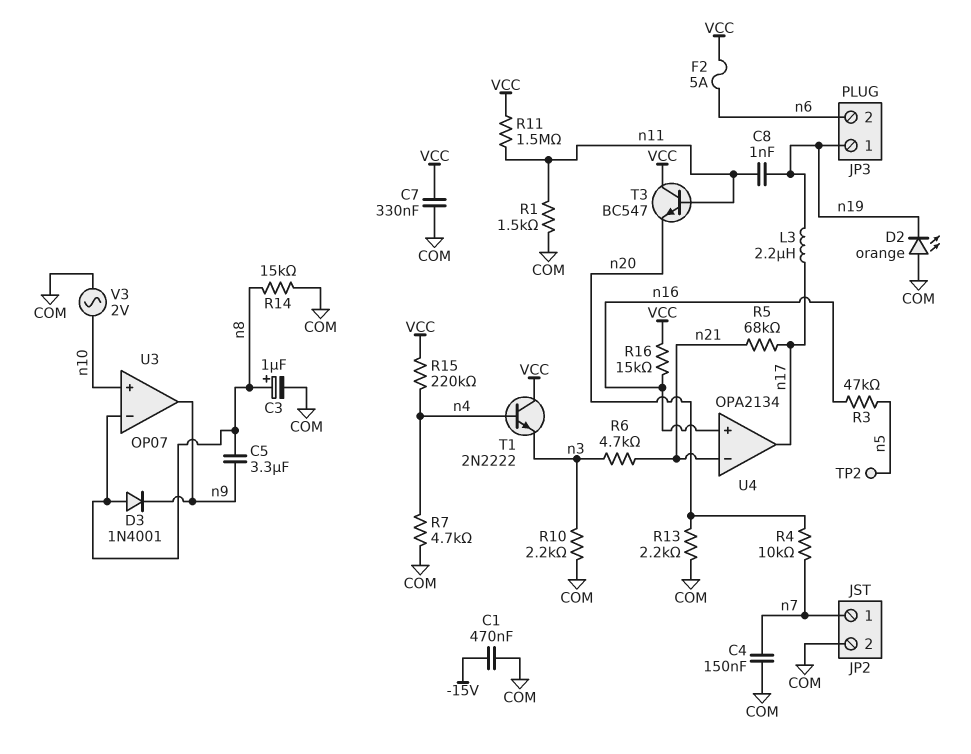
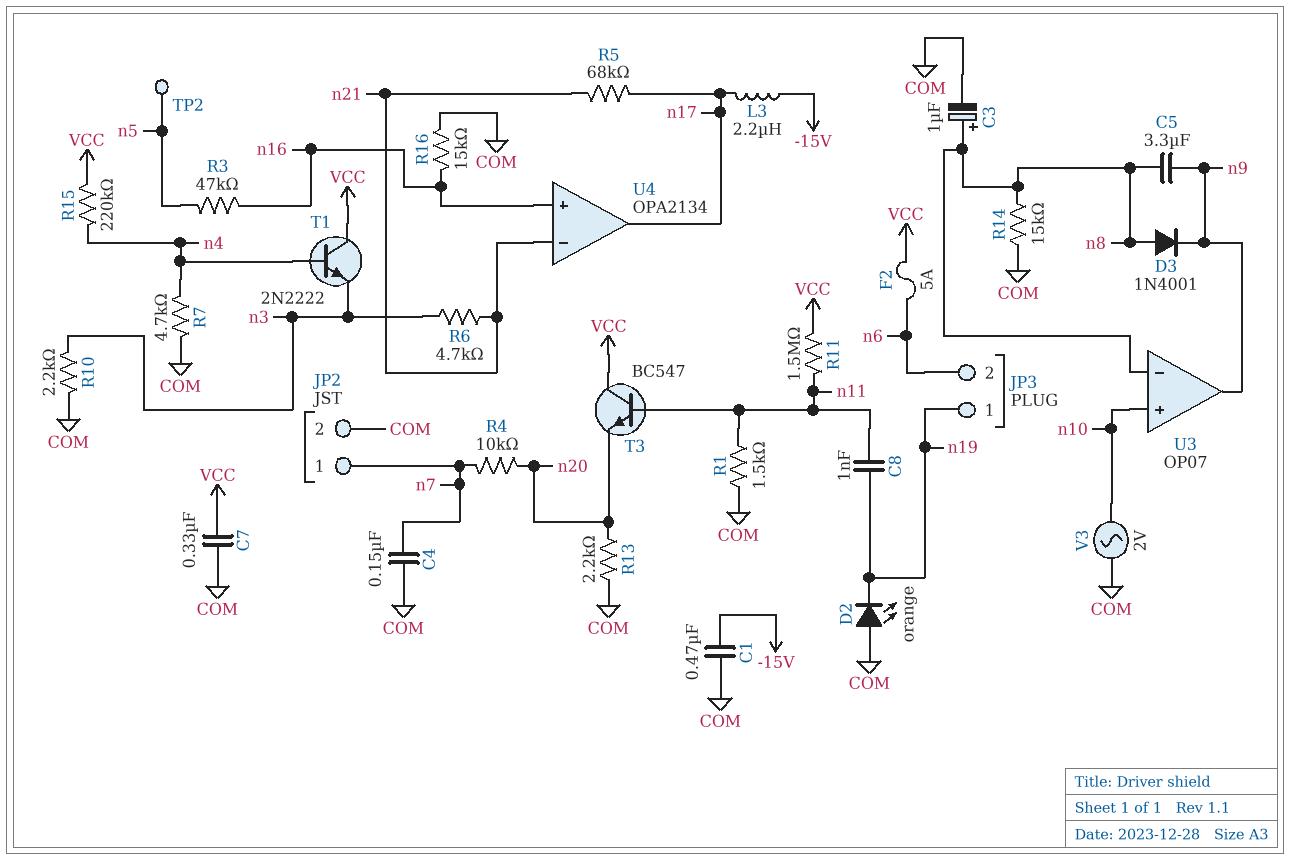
L3: 2.2uH (n17, n19) -> 2.2uH (-15V, n17)
R16: 15k (VCC, n16) -> 15k (COM, n16)

